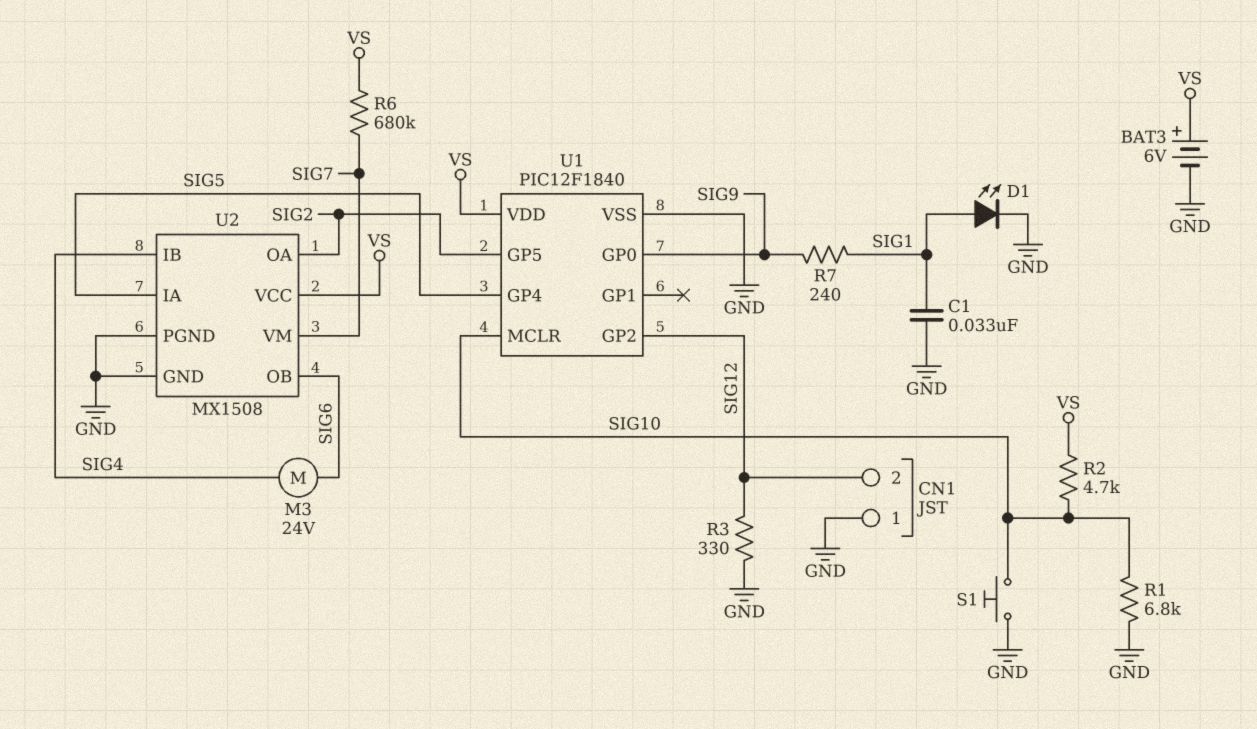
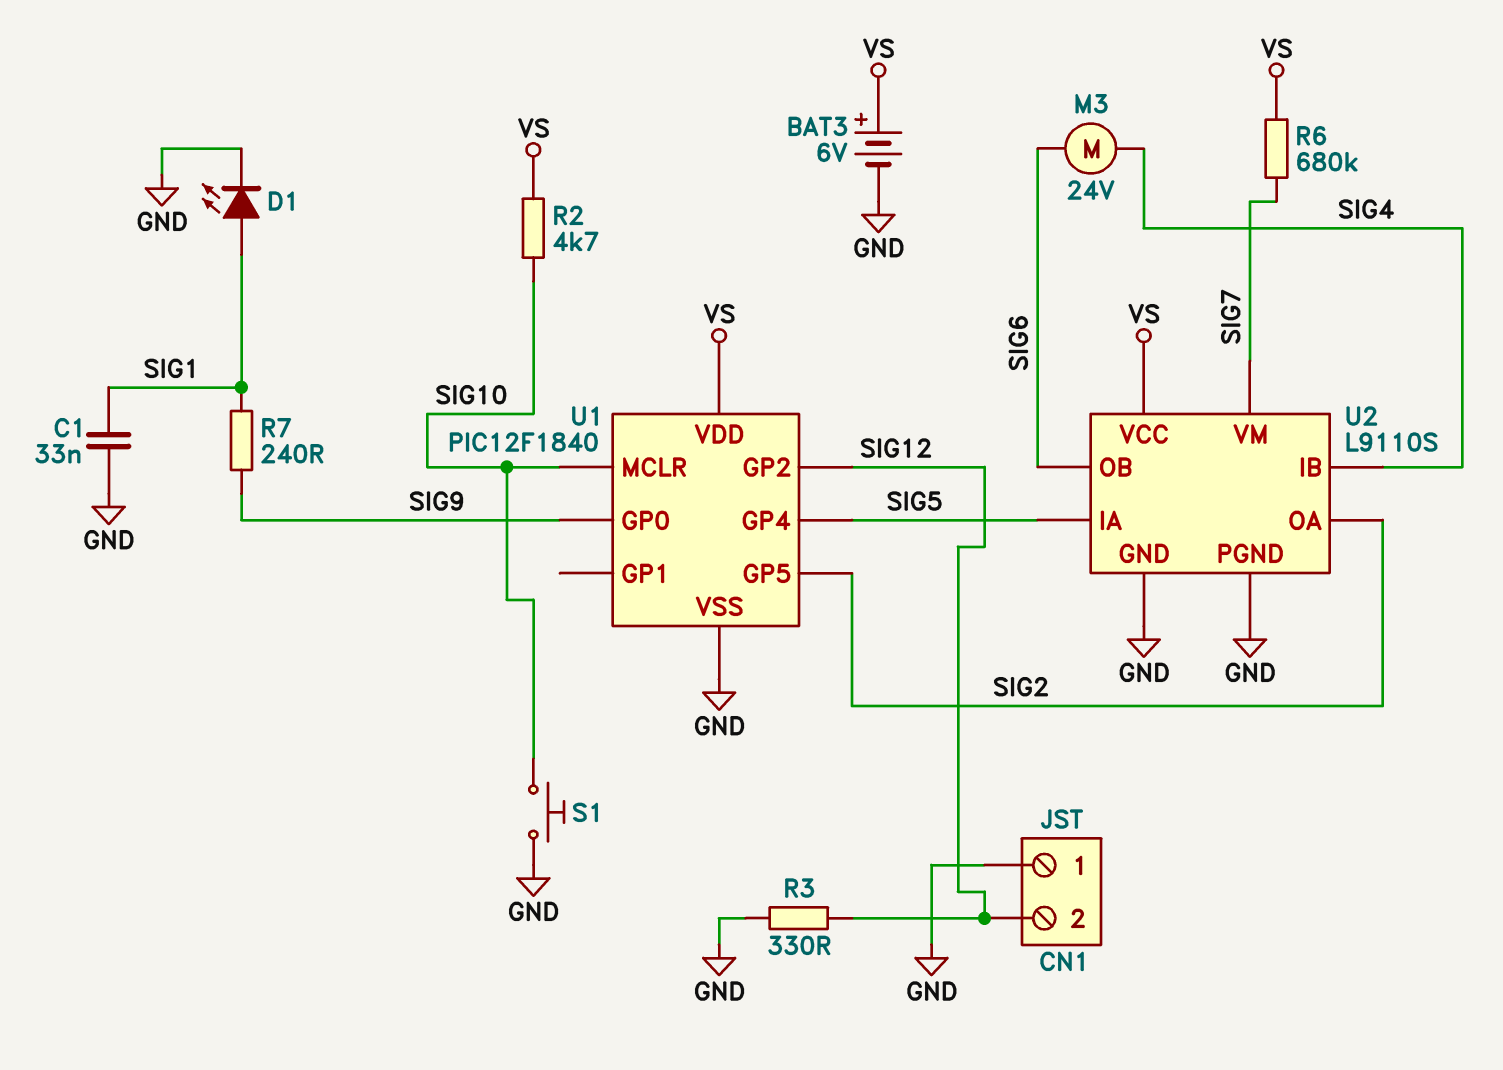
R1: 6.8k (GND, SIG10) -> none
U2: MX1508 -> L9110S

